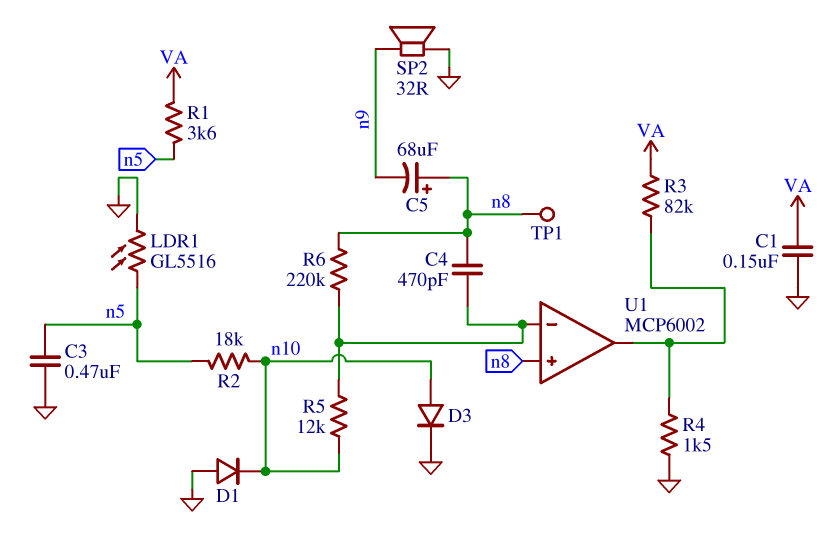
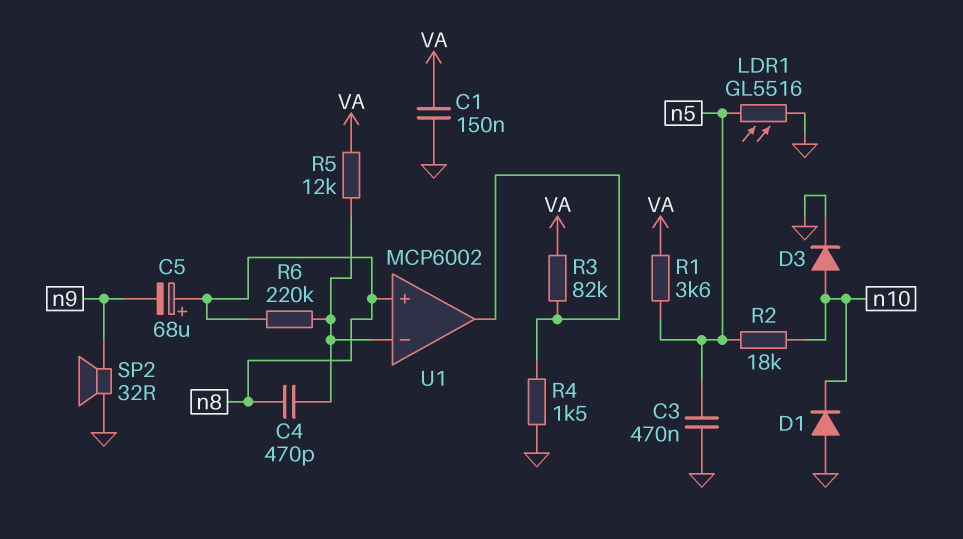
R5: 12k (U1/in-, n10) -> 12k (U1/in-, VA)
TP1: test point (n8) -> none

